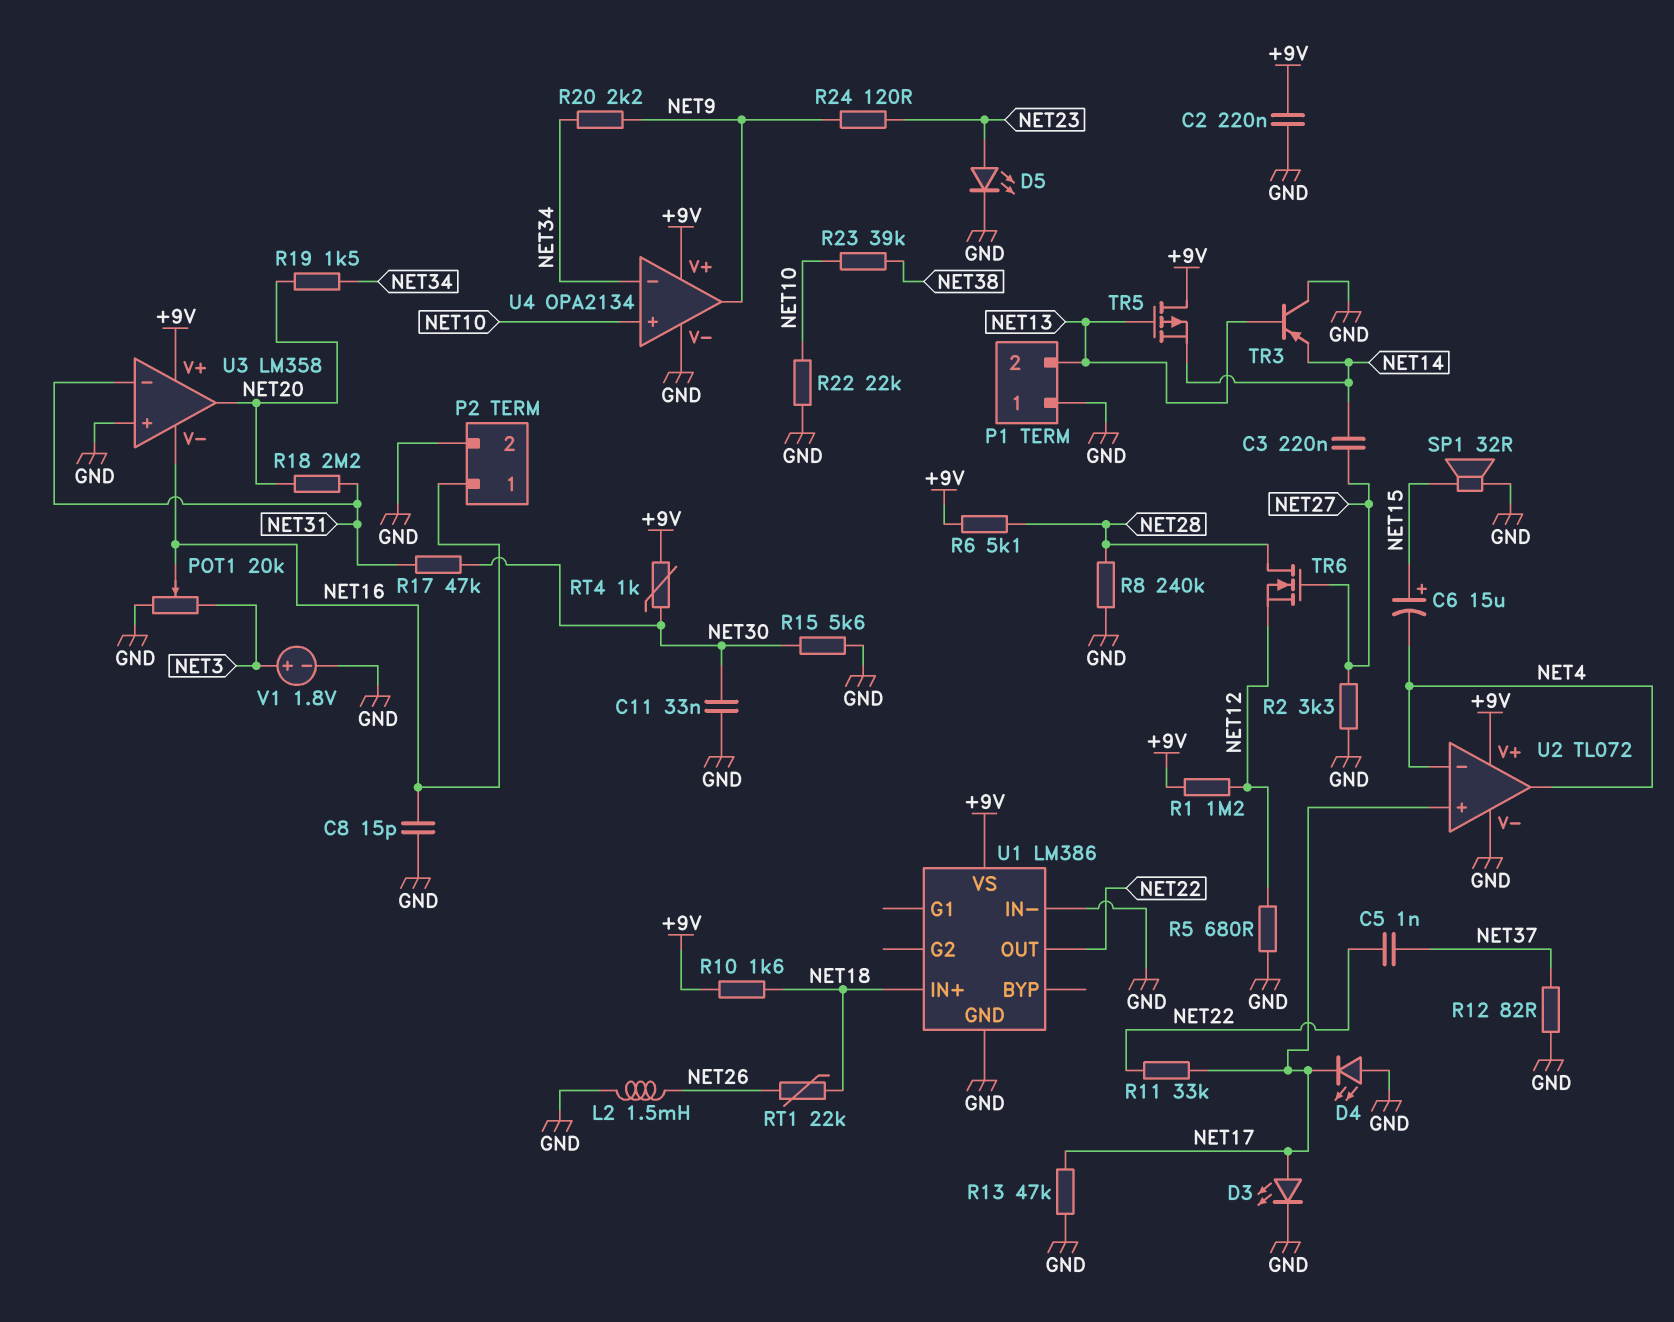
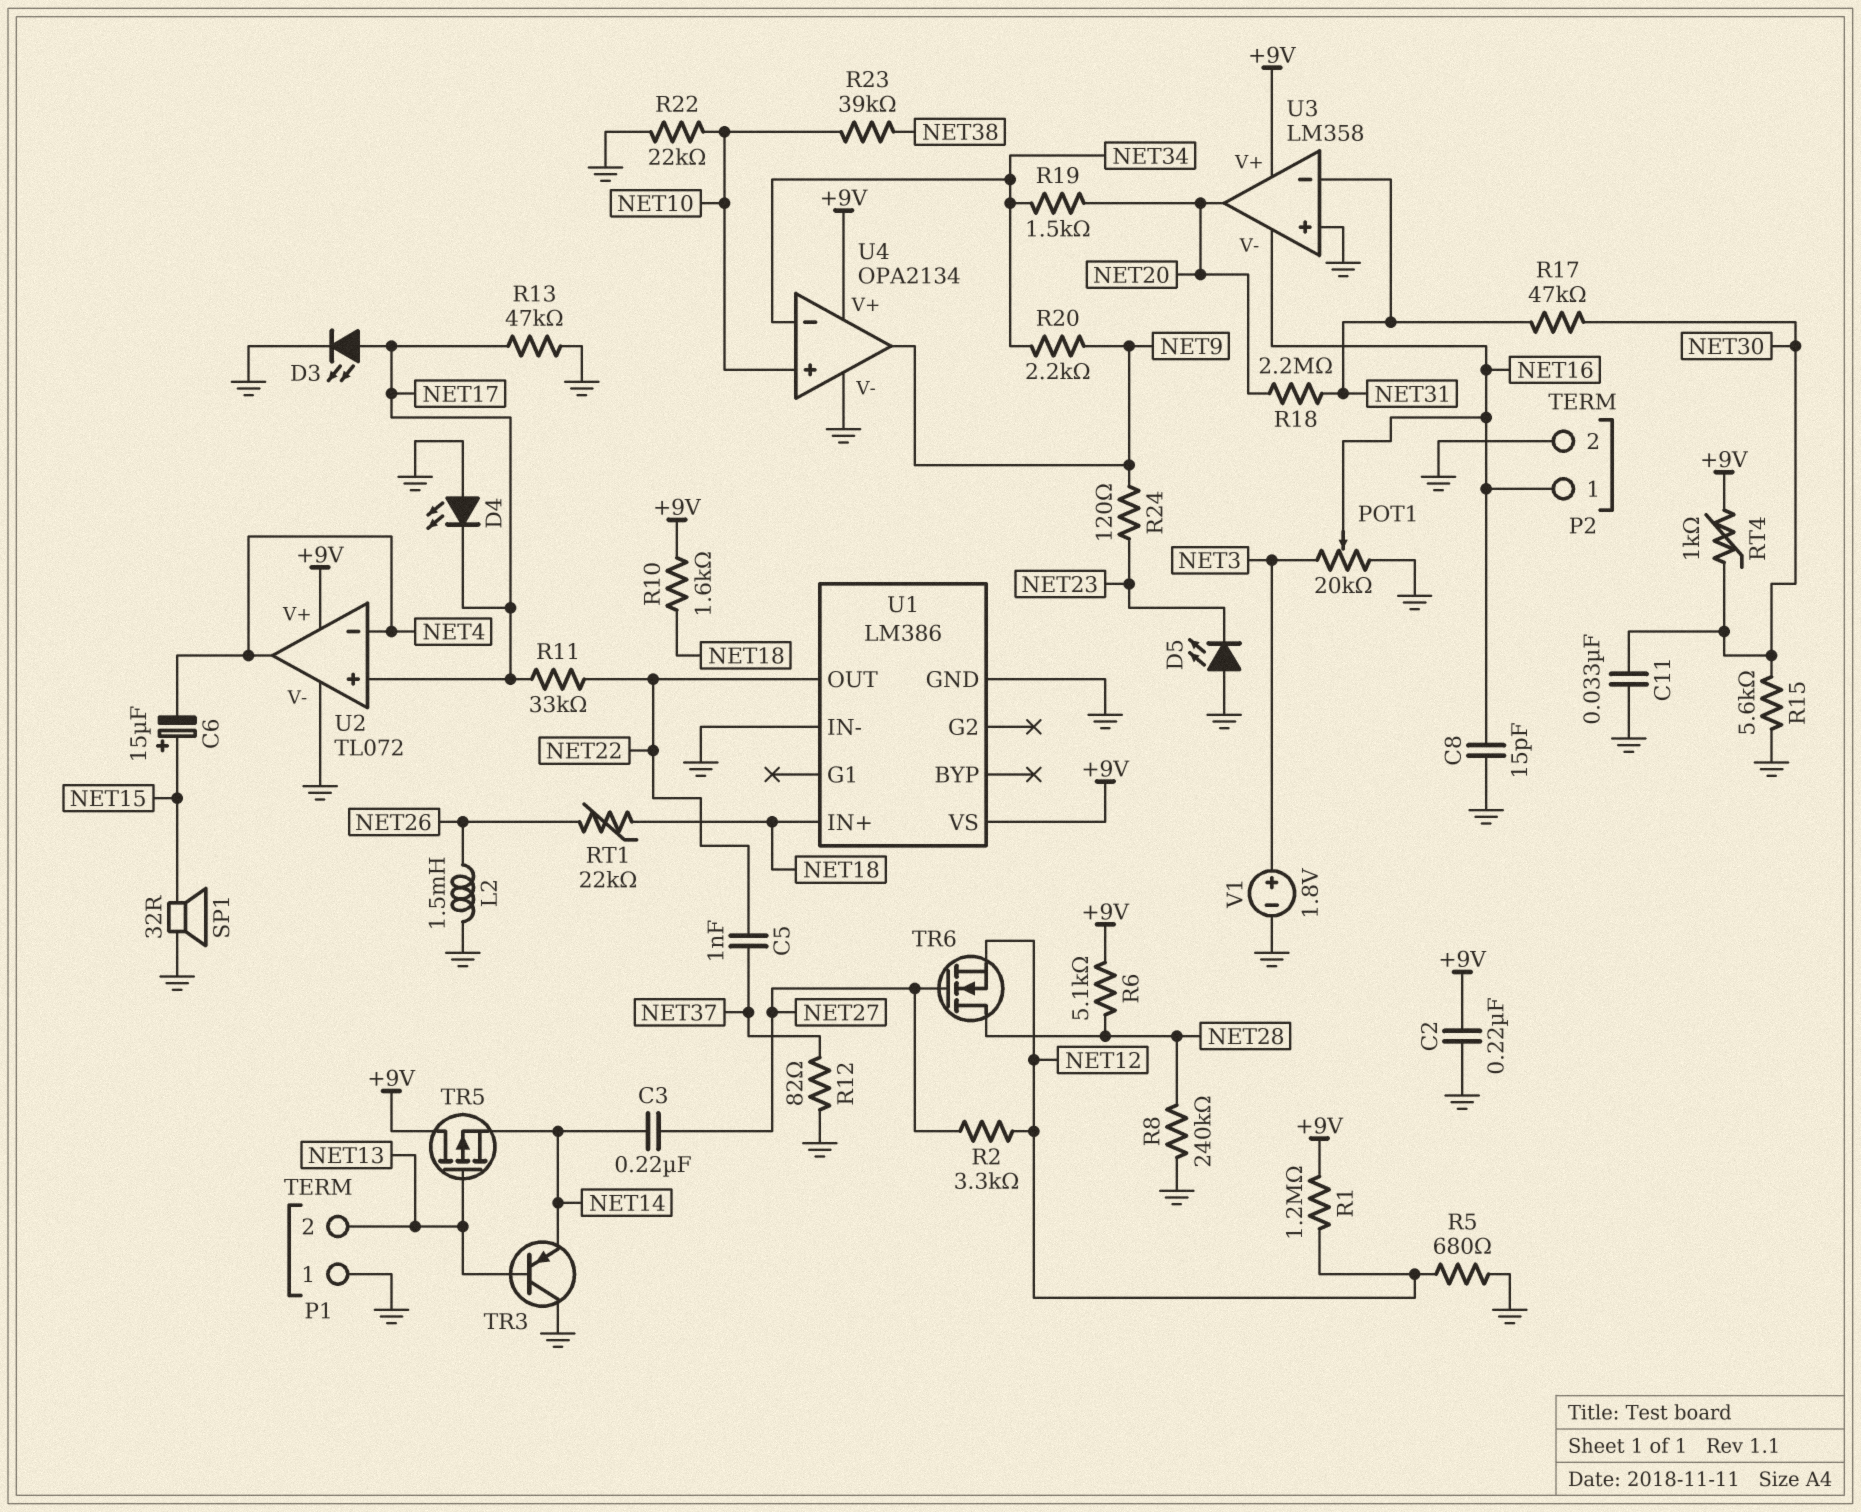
D5: LED (A NET23, K GND) -> LED (A GND, K NET23)
R2: 3.3k (GND, NET27) -> 3.3k (NET12, NET27)

